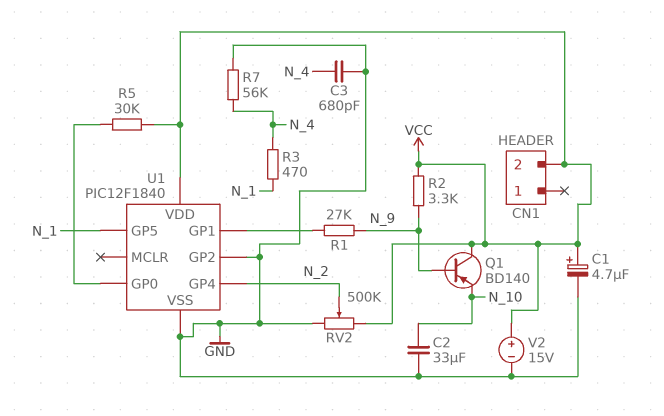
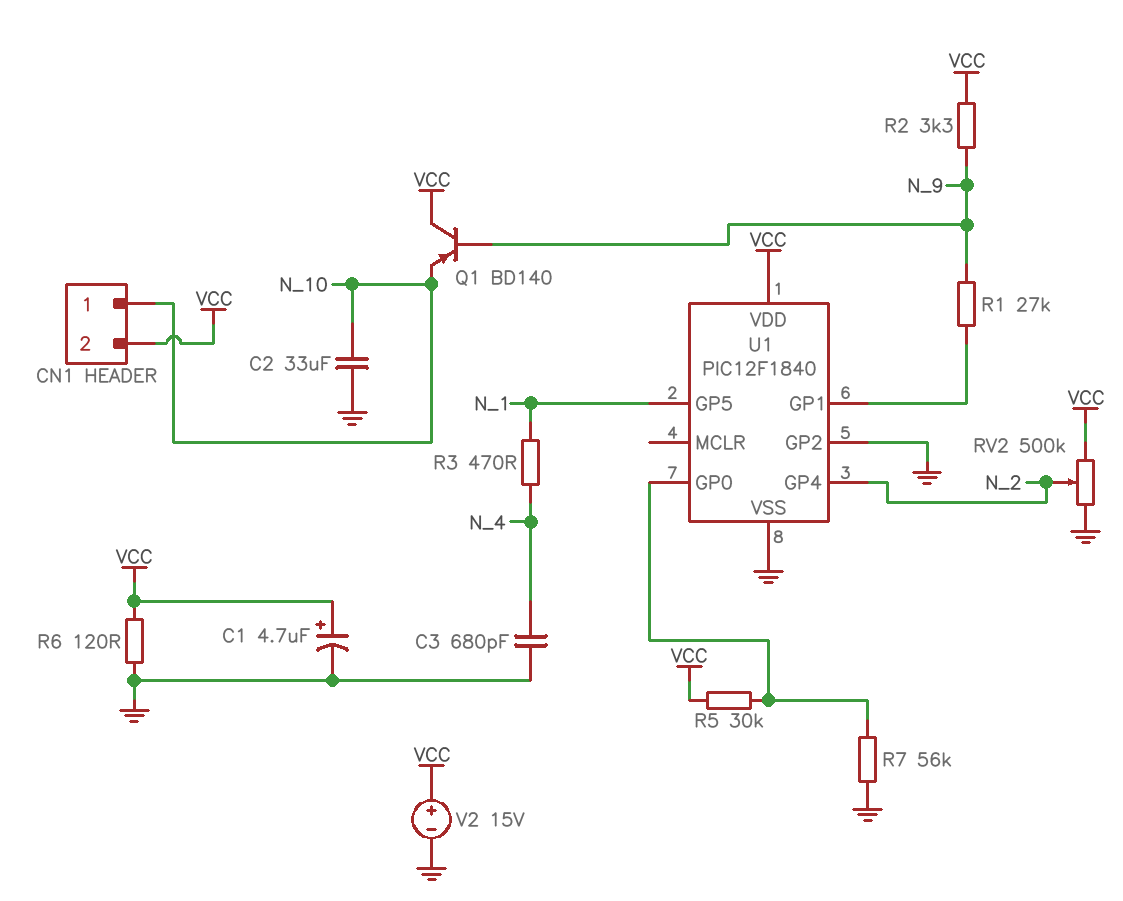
CN1 pin 1: none -> N_10
R6: none -> 120 (GND, VCC)
R7: 56k (GND, N_4) -> 56k (GND, U1/GP0)

